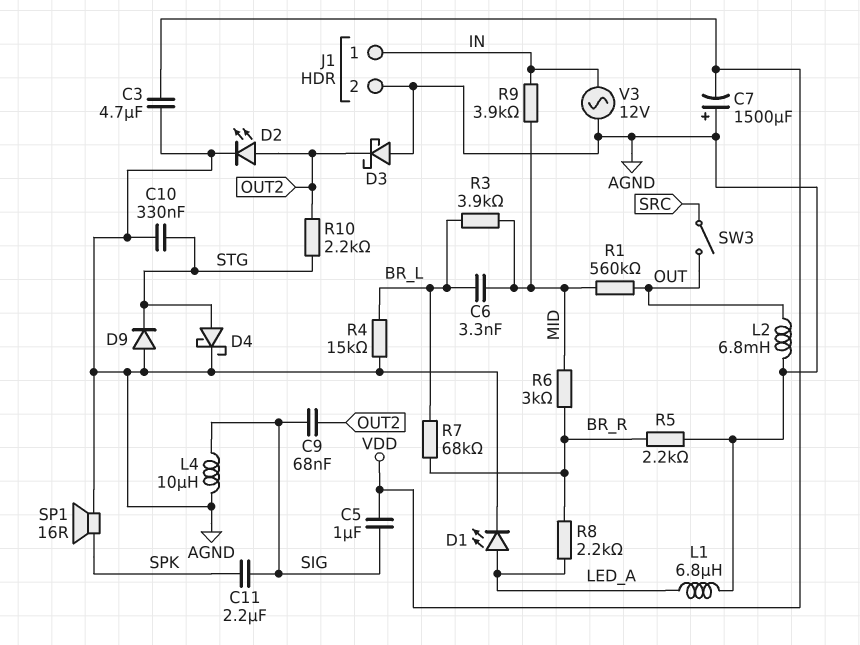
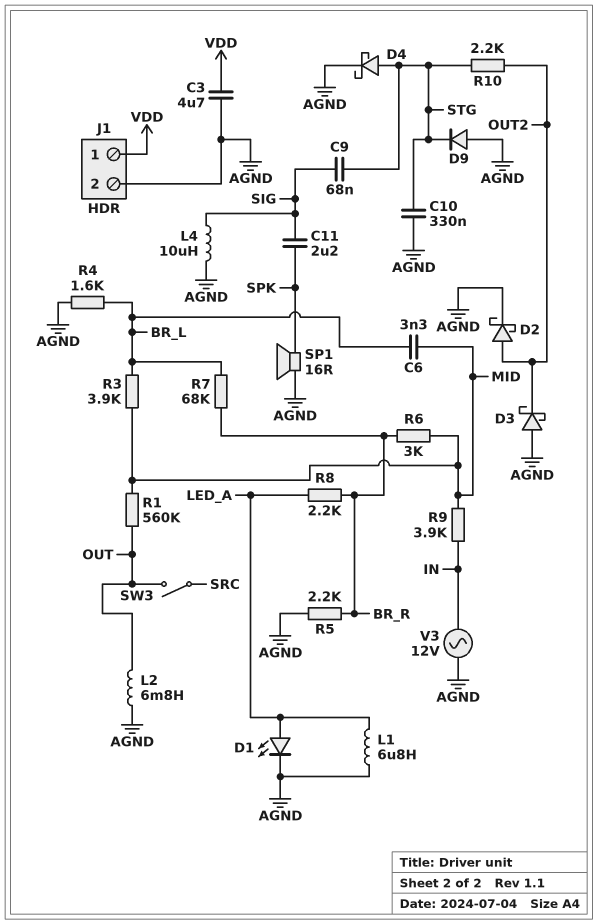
C5: 1uF (SIG, VDD) -> none
C7: 1500uF (plus AGND, minus VDD) -> none
C9: 68nF (OUT2, SIG) -> 68nF (SIG, STG)
D2: LED (A OUT2, K AGND) -> schottky (A OUT2, K AGND)
J1 pin 1: IN -> VDD
R4: 15k (AGND, BR_L) -> 1.6k (AGND, BR_L)

